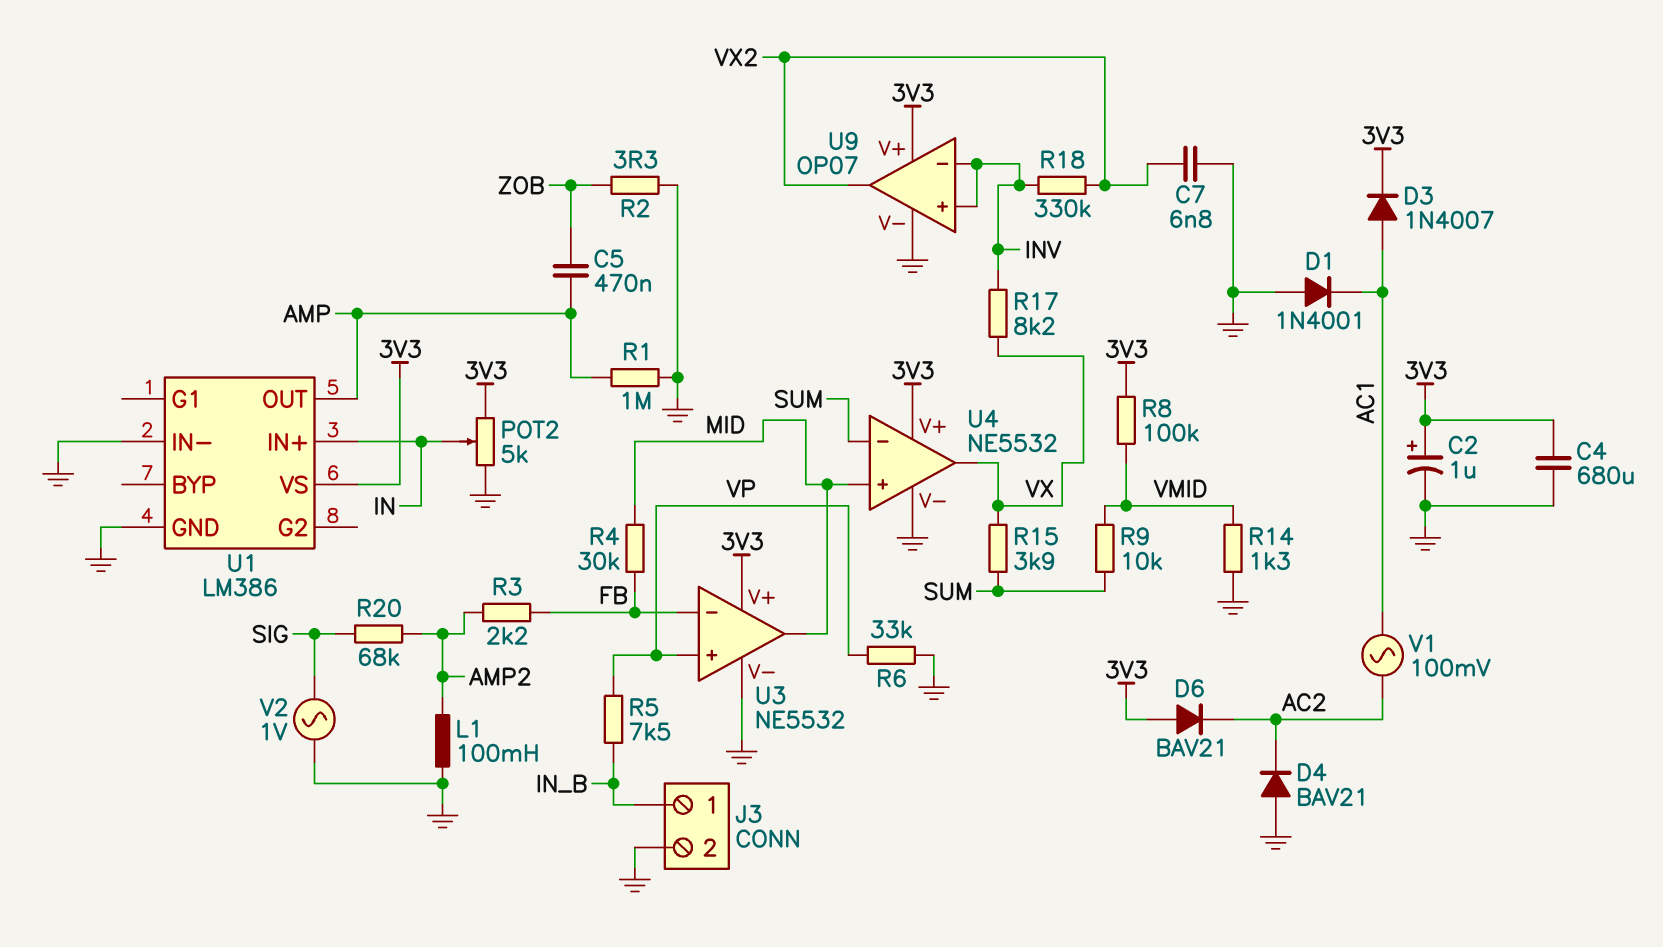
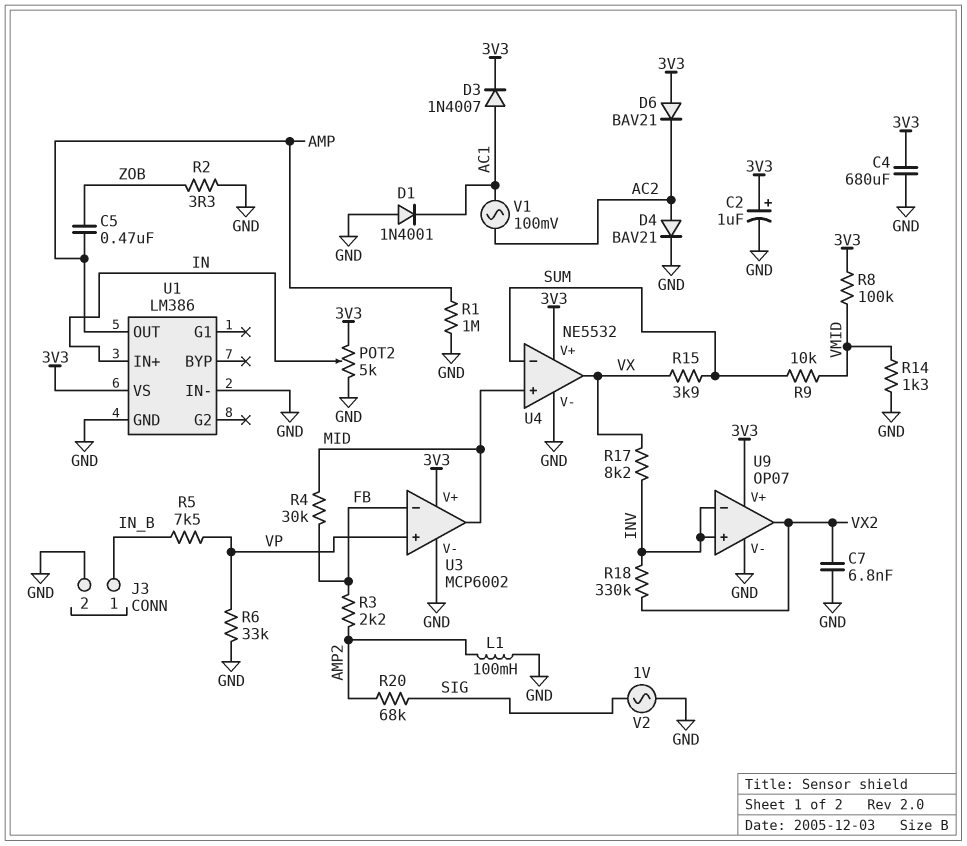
D4: diode BAV21 (A GND, K AC2) -> diode BAV21 (A AC2, K GND)
U3: NE5532 -> MCP6002

